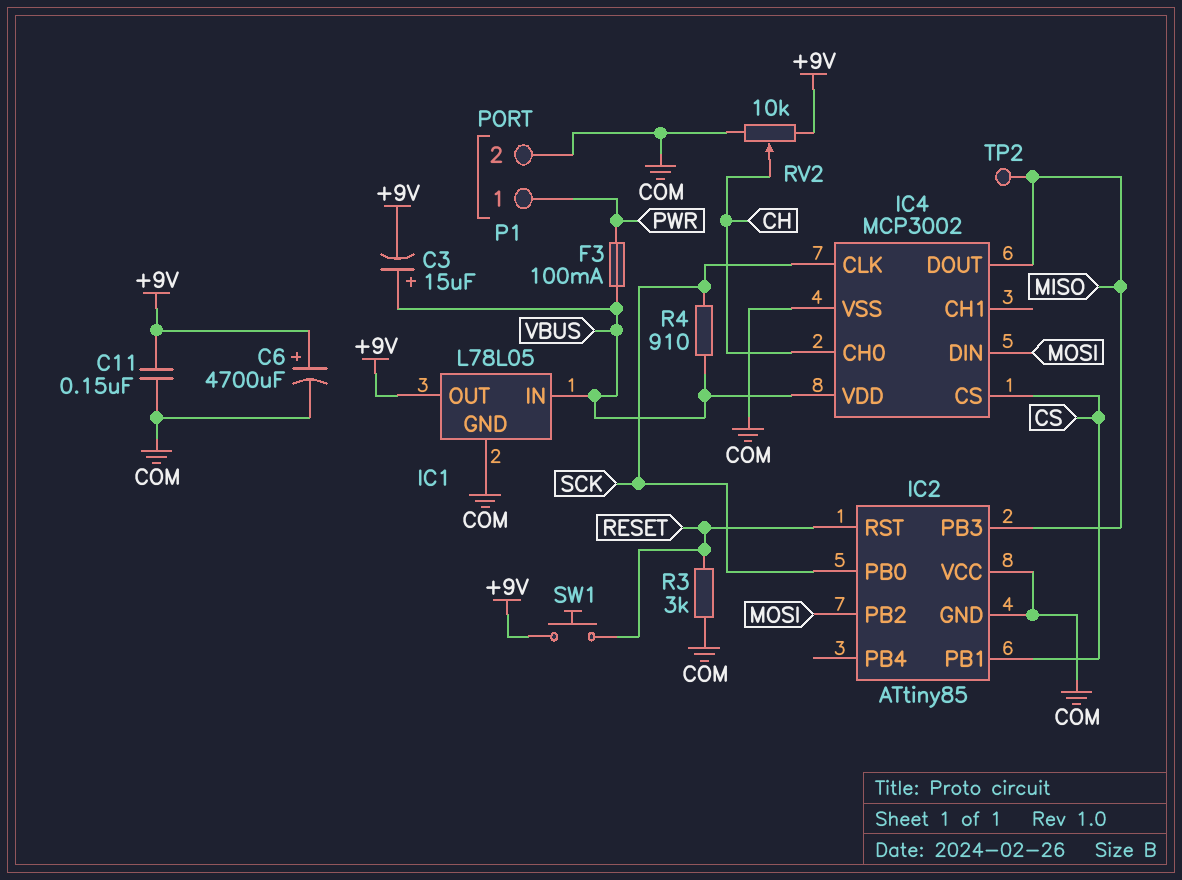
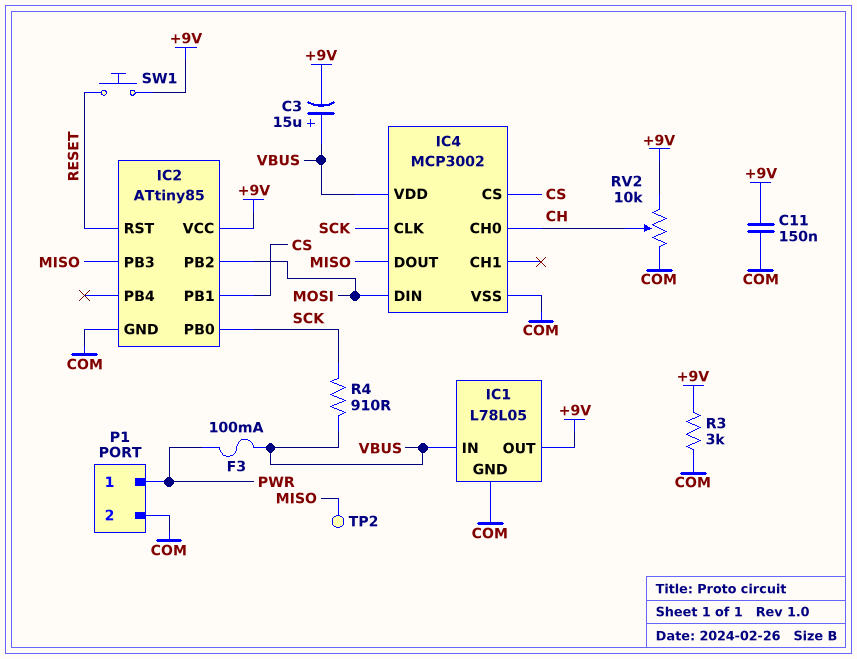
C6: 4700uF (plus +9V, minus COM) -> none
IC2 pin VCC: COM -> +9V
R3: 3k (COM, RESET) -> 3k (+9V, COM)

